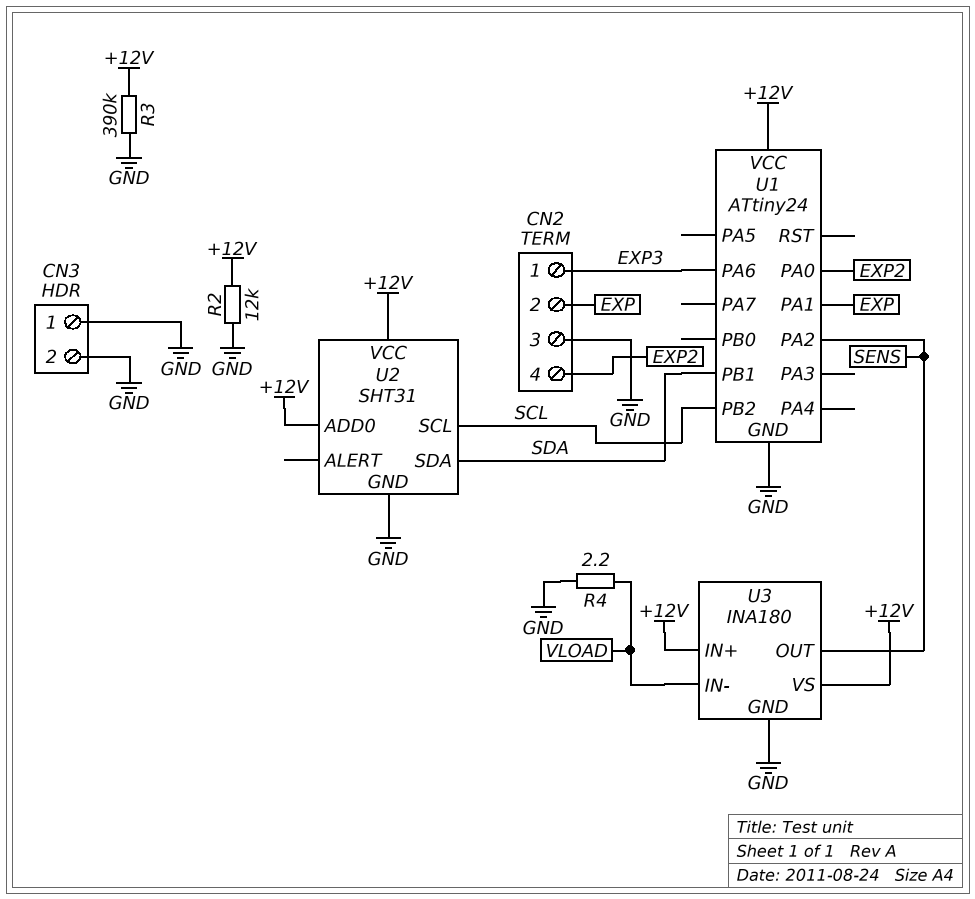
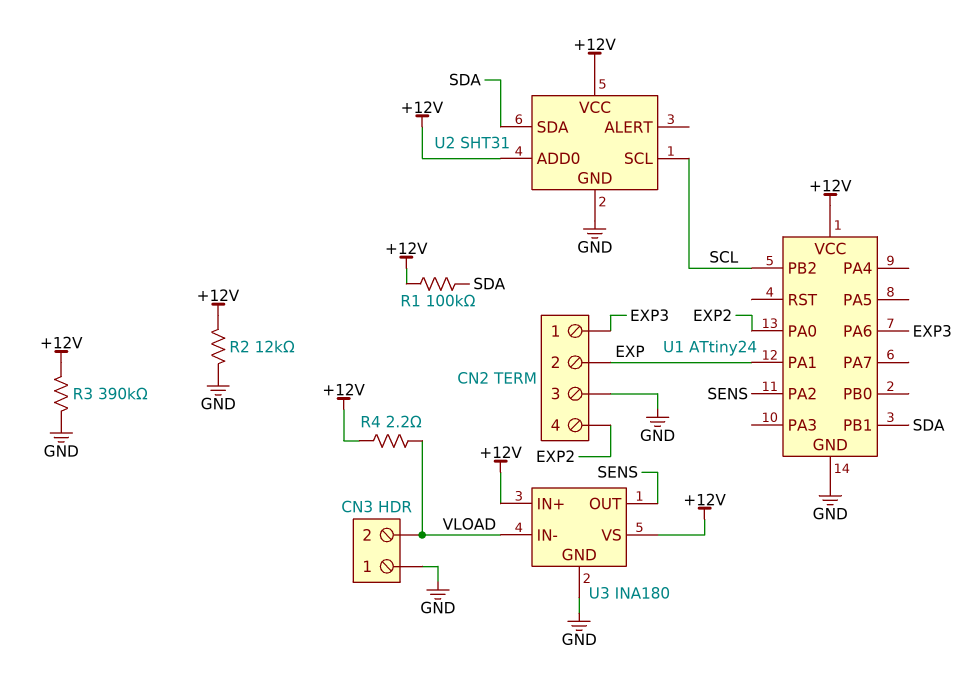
CN3 pin 2: GND -> VLOAD
R1: none -> 100k (+12V, SDA)
R4: 2.2 (GND, VLOAD) -> 2.2 (+12V, VLOAD)

